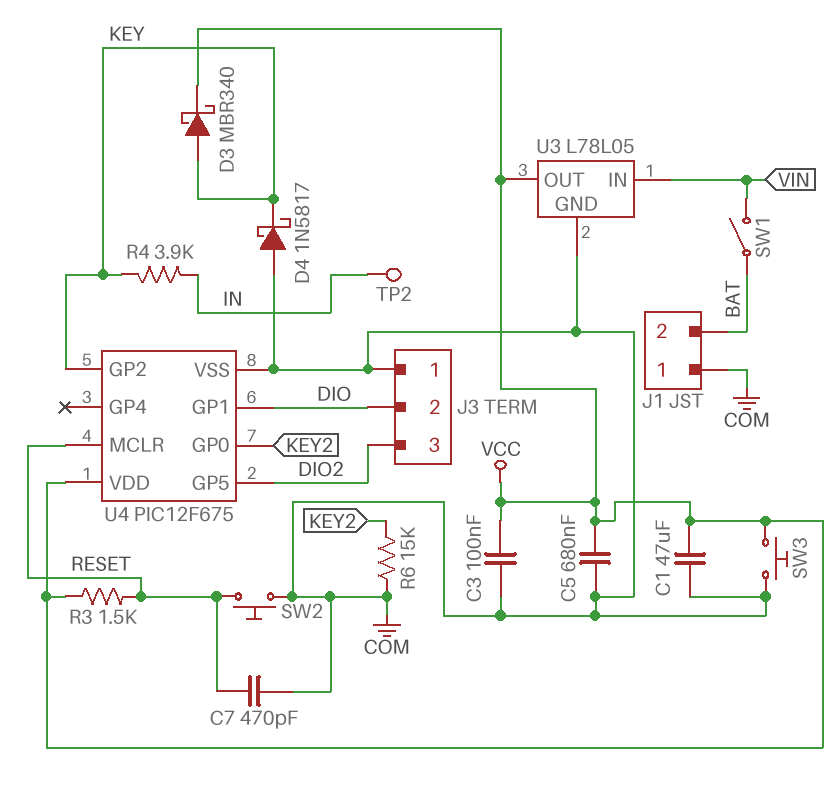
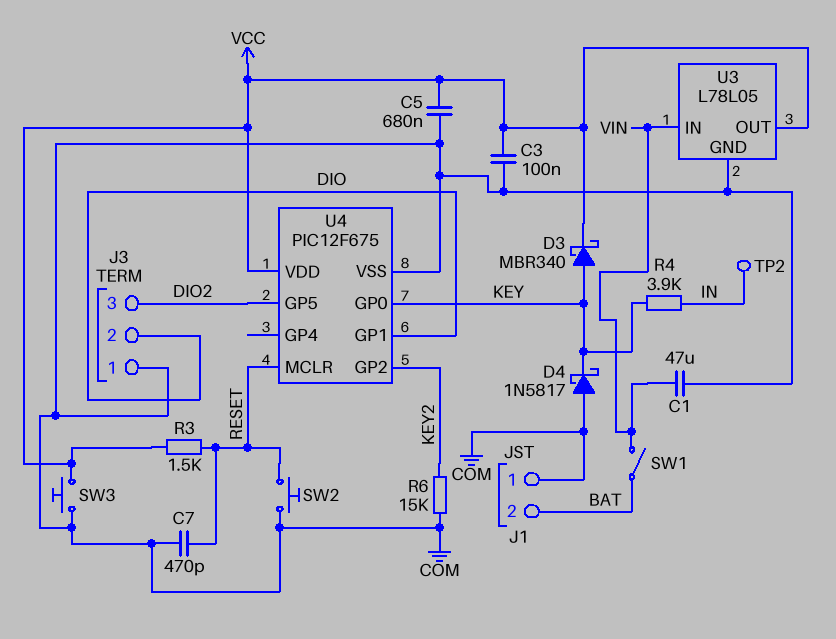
C1: 47uF (COM, VCC) -> 47uF (COM, VIN)
U4 pin GP0: KEY2 -> KEY
U4 pin GP2: KEY -> KEY2

